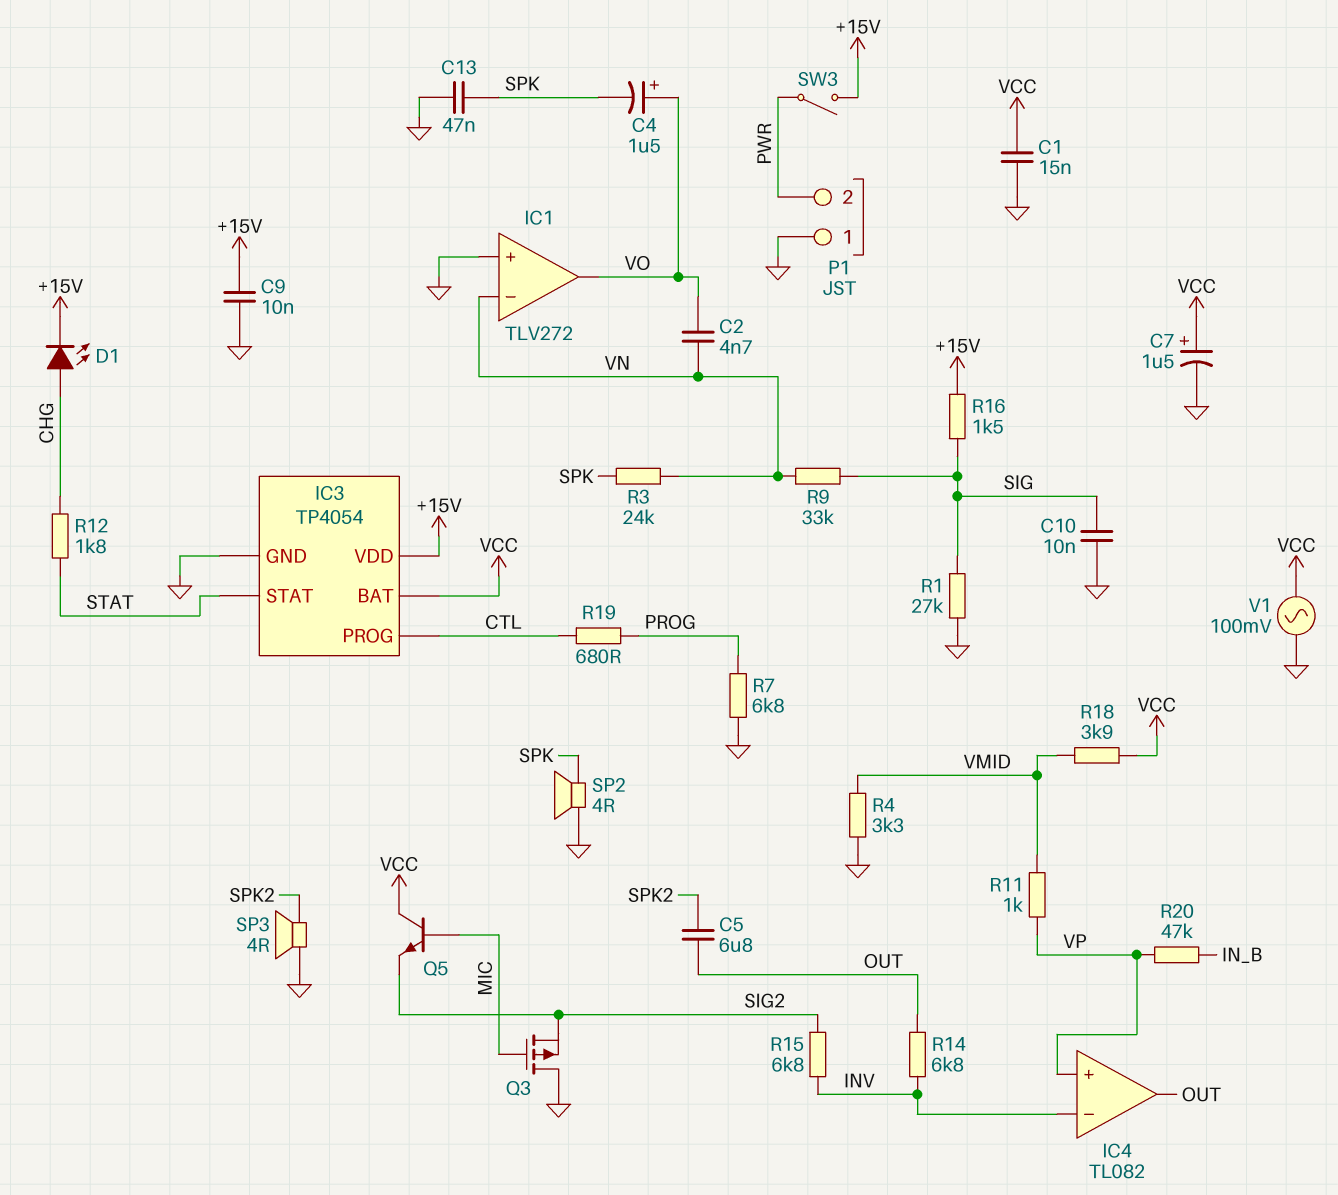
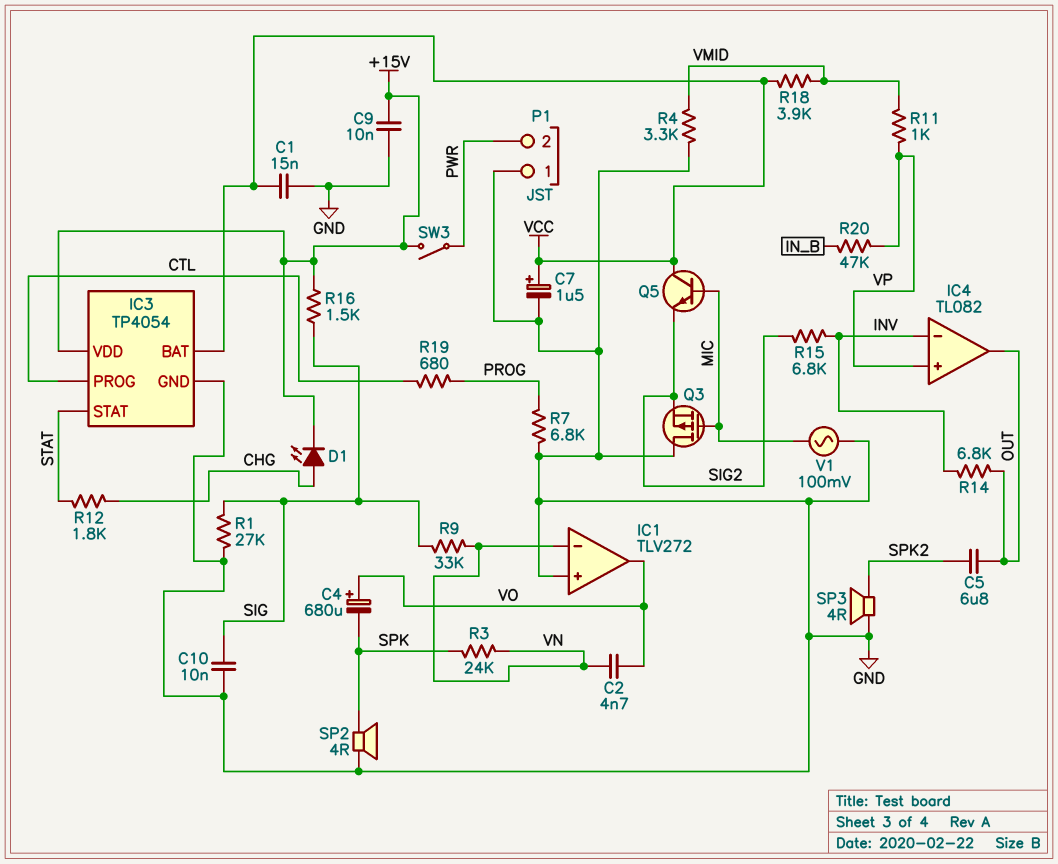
C4: 1.5uF (plus VO, minus SPK) -> 680uF (plus VO, minus SPK)
C13: 47nF (GND, SPK) -> none
V1: AC 100mV (GND, VCC) -> AC 100mV (GND, MIC)

